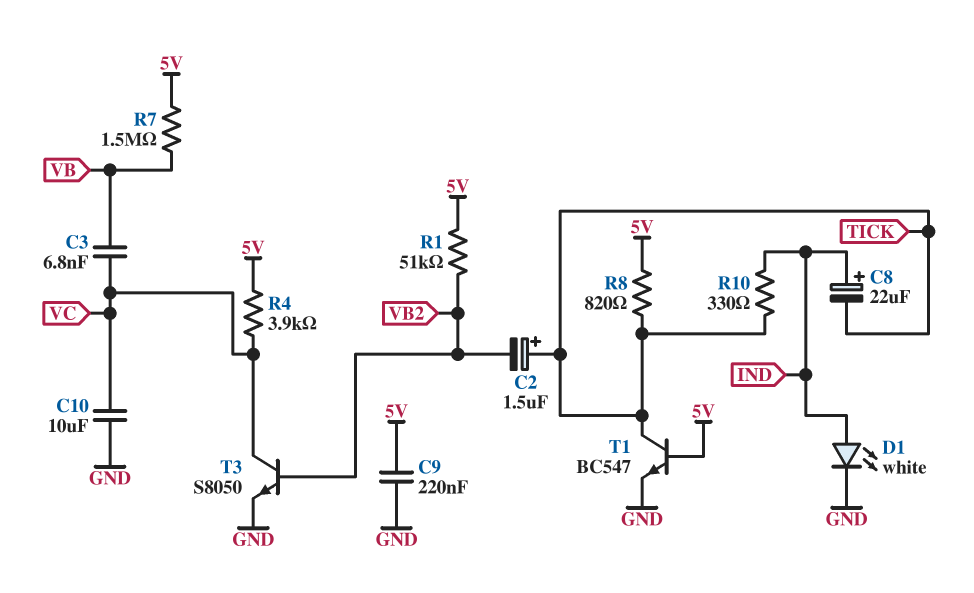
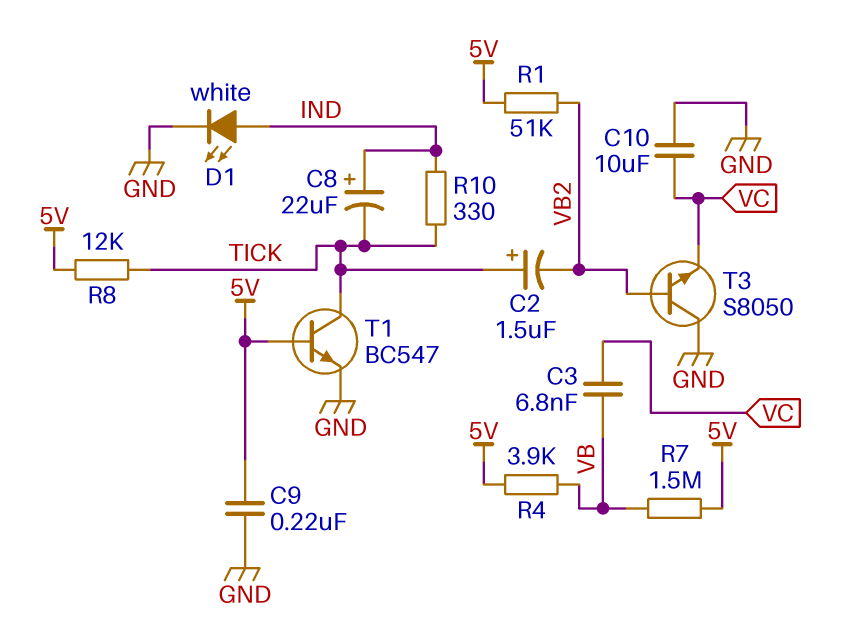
R4: 3.9k (5V, VC) -> 3.9k (5V, VB)
R8: 820 (5V, TICK) -> 12k (5V, TICK)
T3: NPN S8050 (B VB2, C VC, E GND) -> NPN S8050 (B VB2, C GND, E VC)

